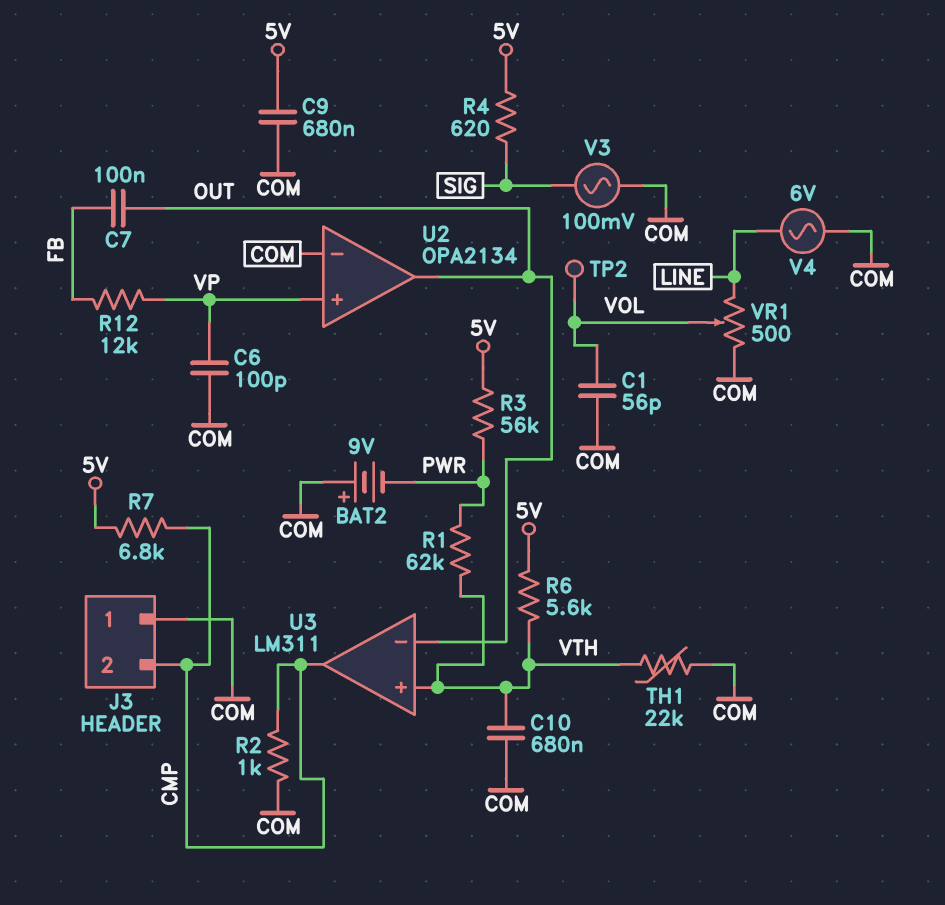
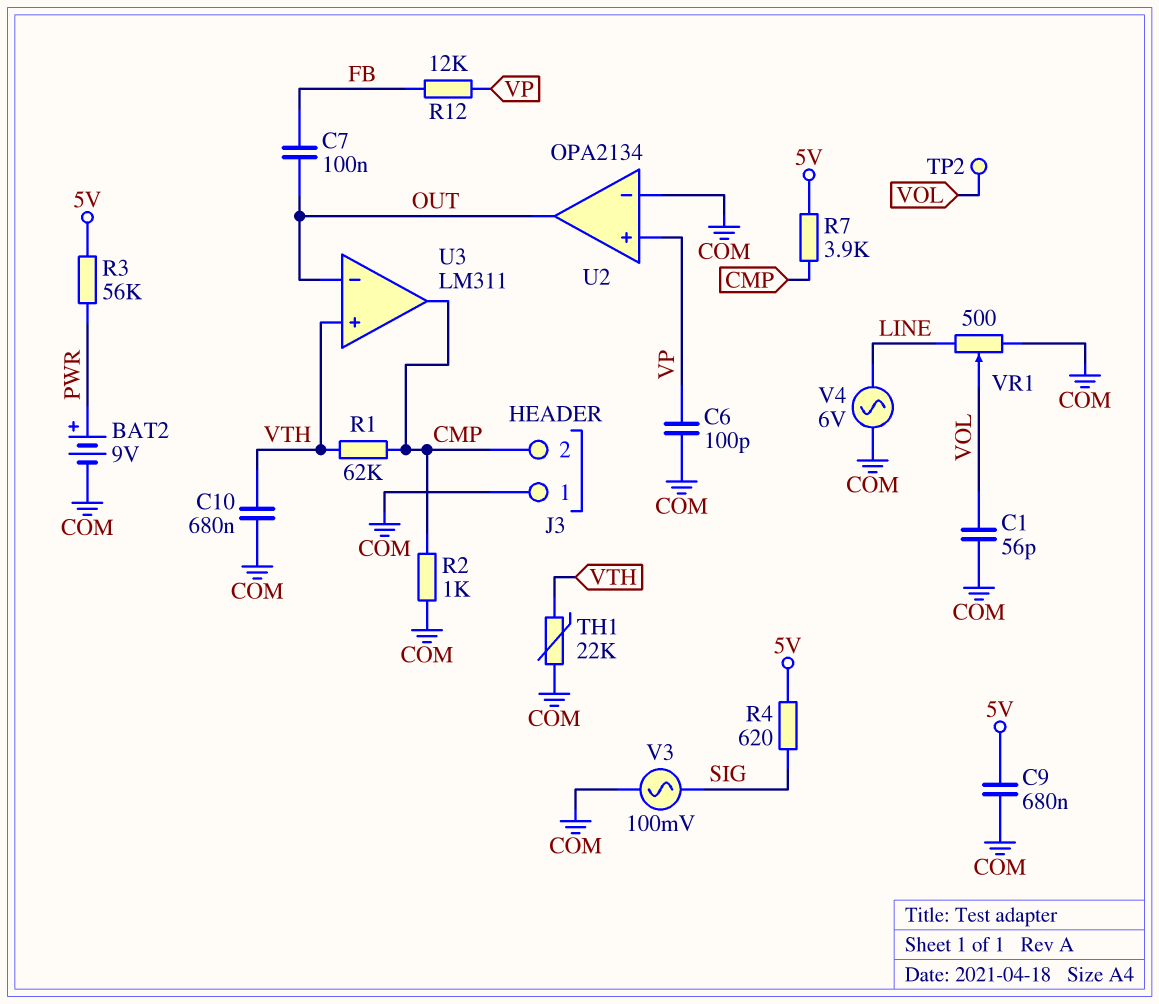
BAT2: 9V (plus COM, minus PWR) -> 9V (plus PWR, minus COM)
R1: 62k (PWR, VTH) -> 62k (CMP, VTH)
R6: 5.6k (5V, VTH) -> none
R7: 6.8k (5V, CMP) -> 3.9k (5V, CMP)

